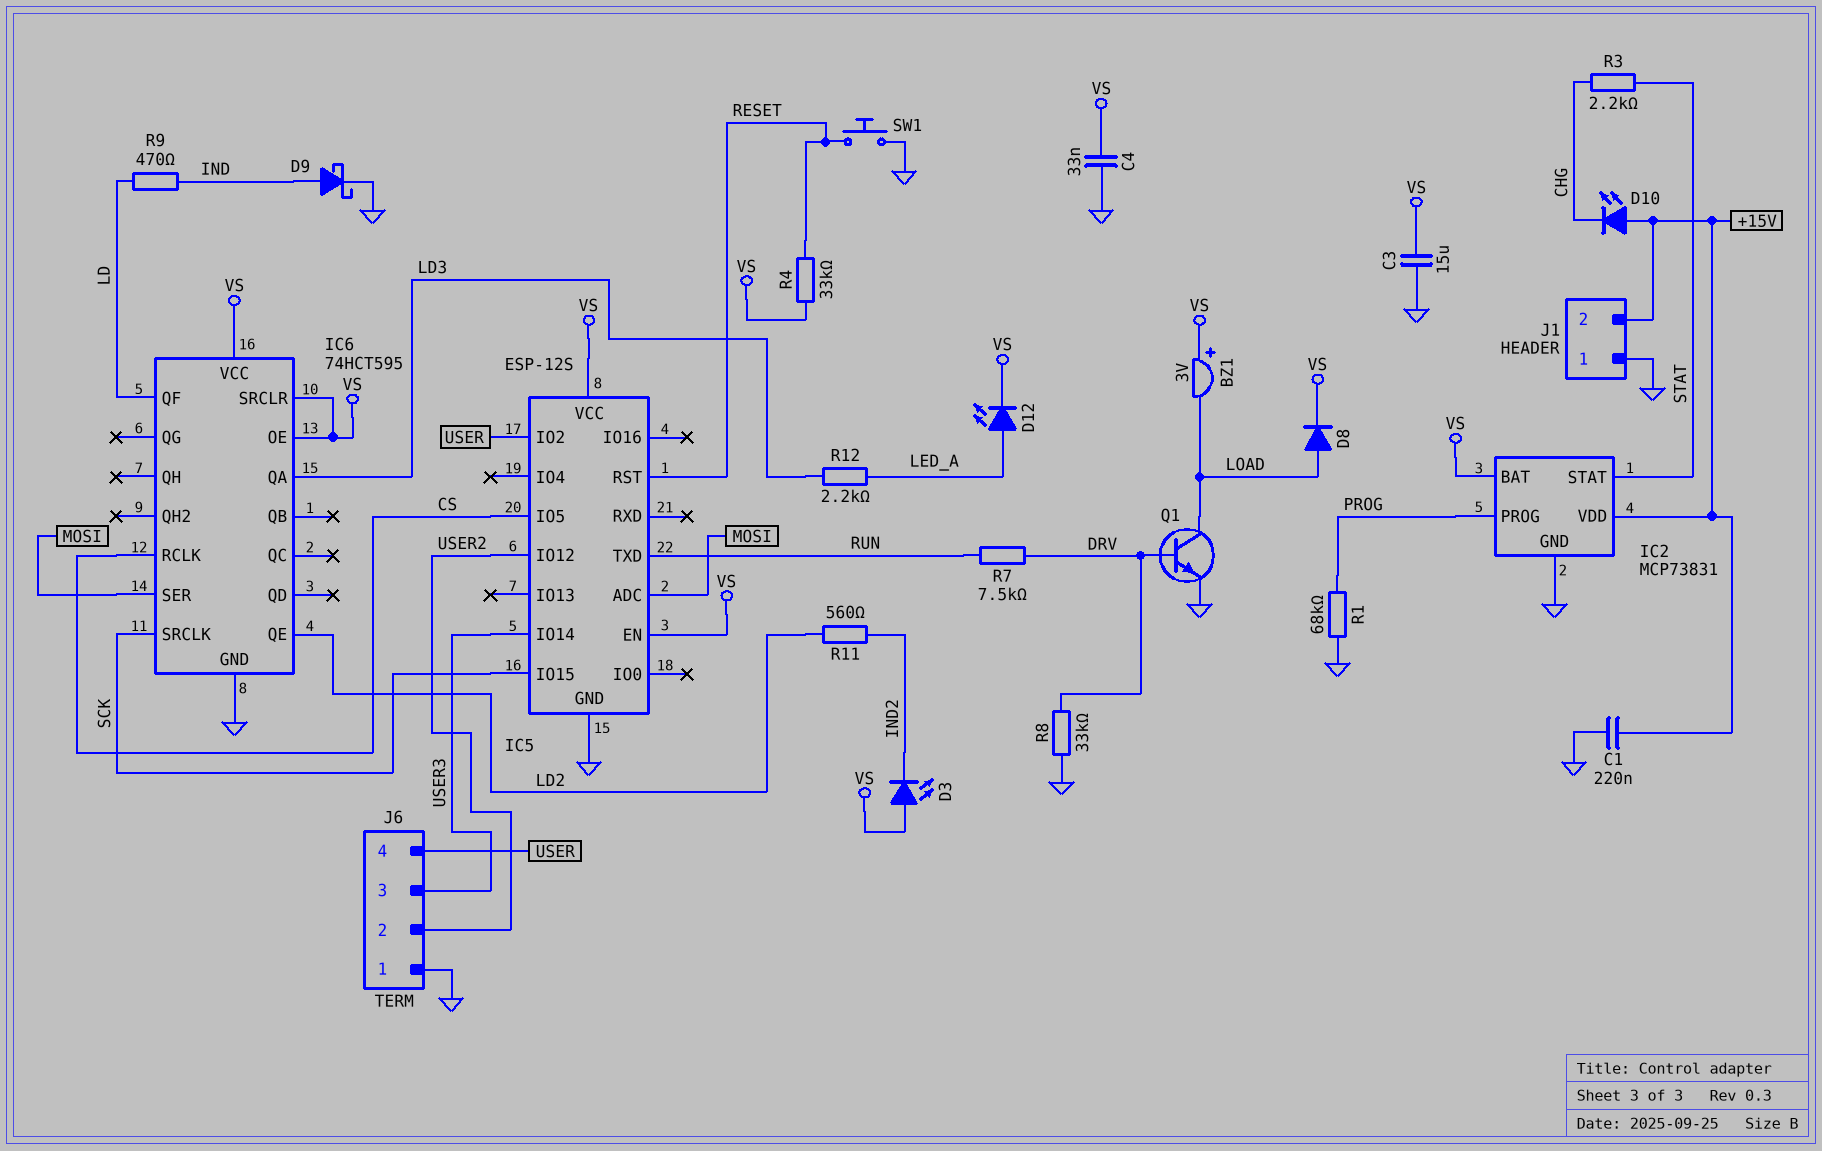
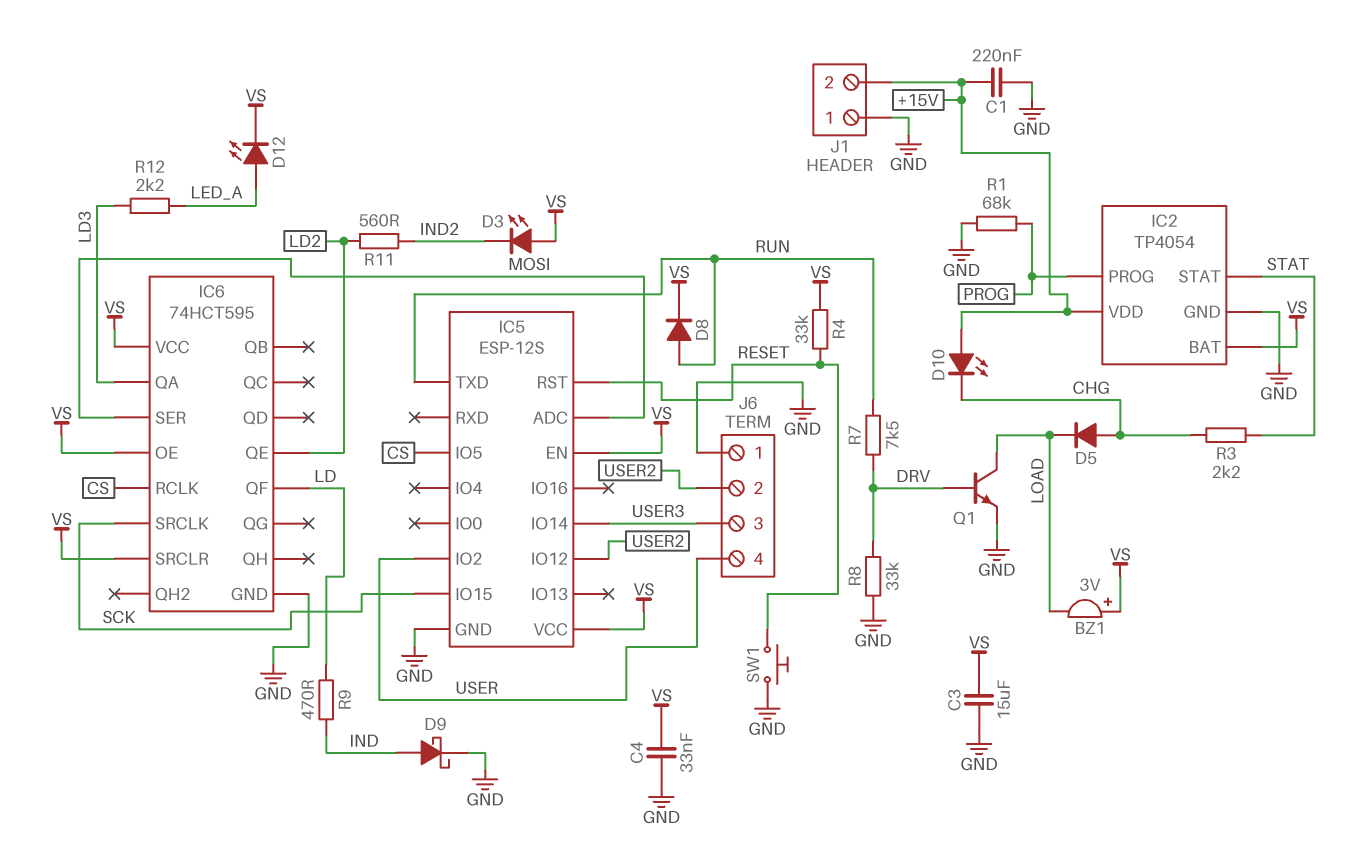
D5: none -> diode (A CHG, K LOAD)
D8: diode (A LOAD, K VS) -> diode (A RUN, K VS)
IC2: MCP73831 -> TP4054

